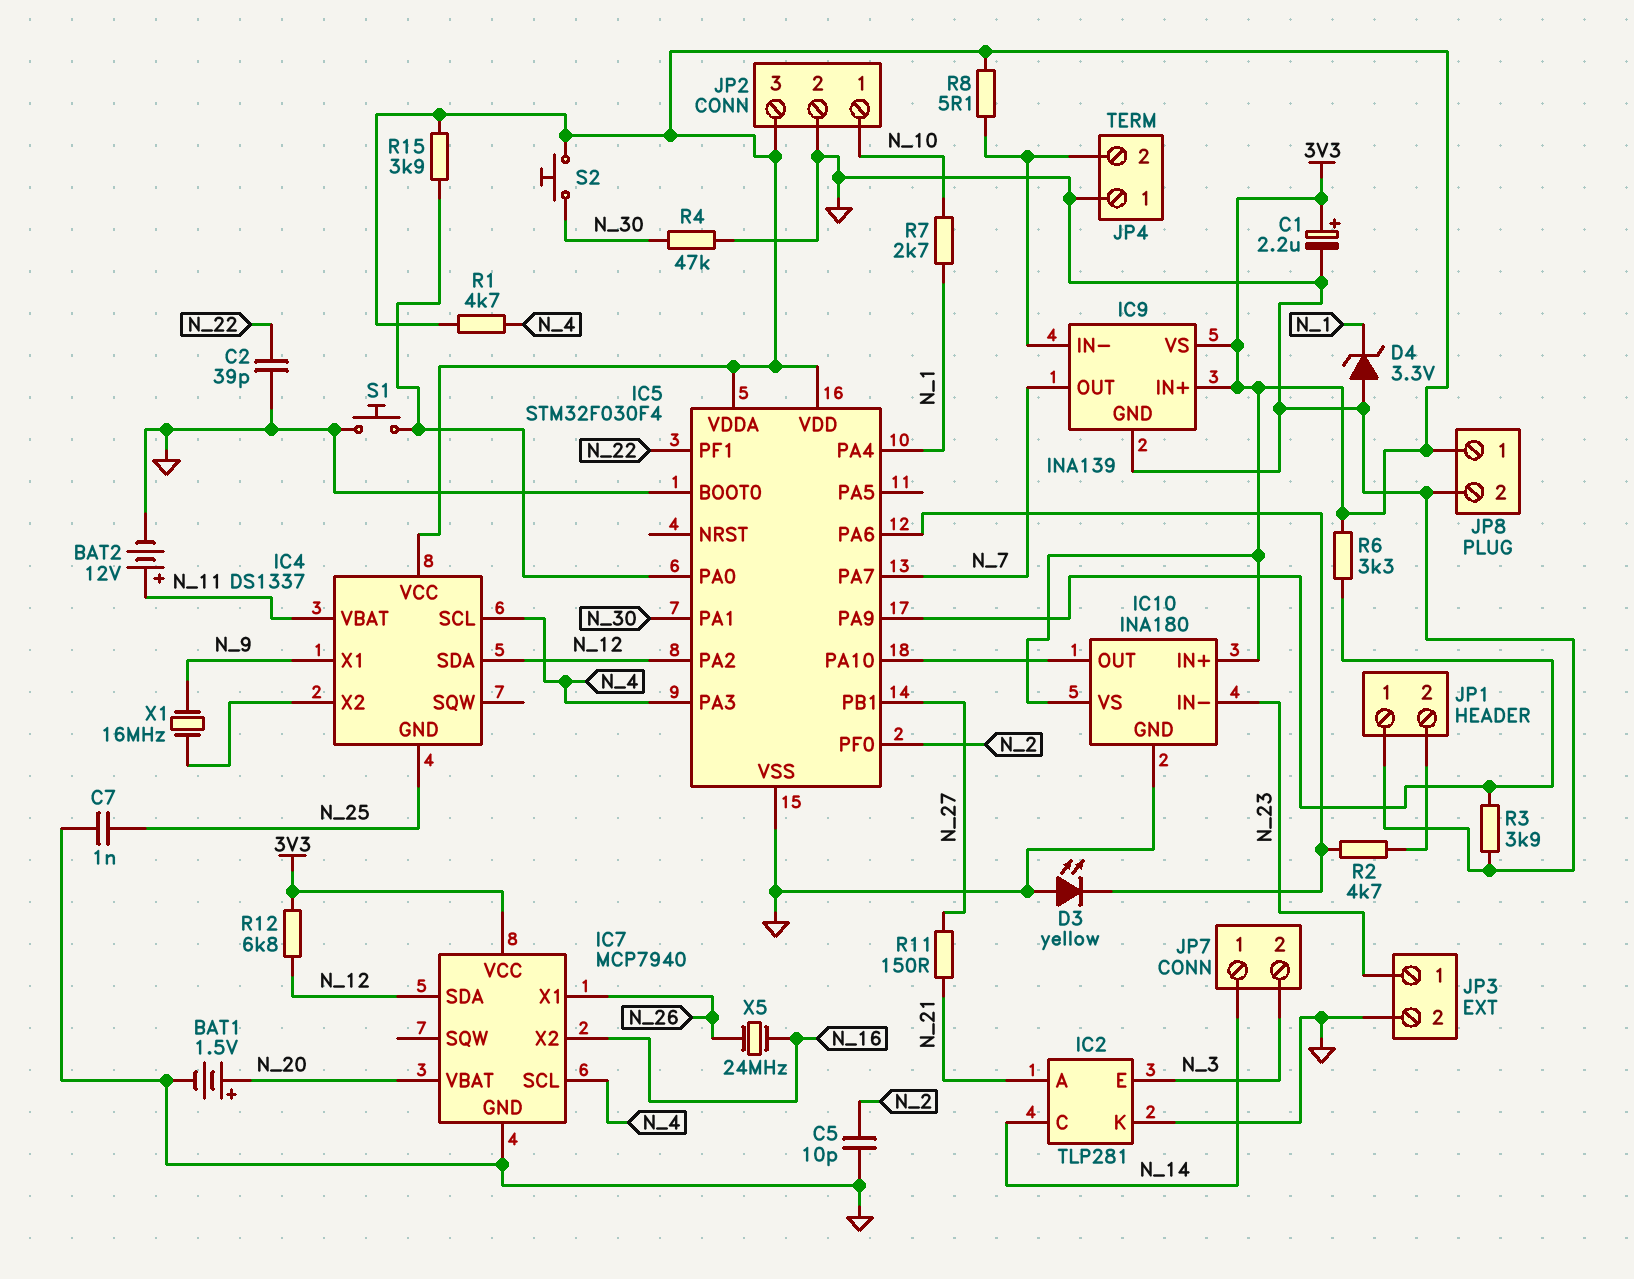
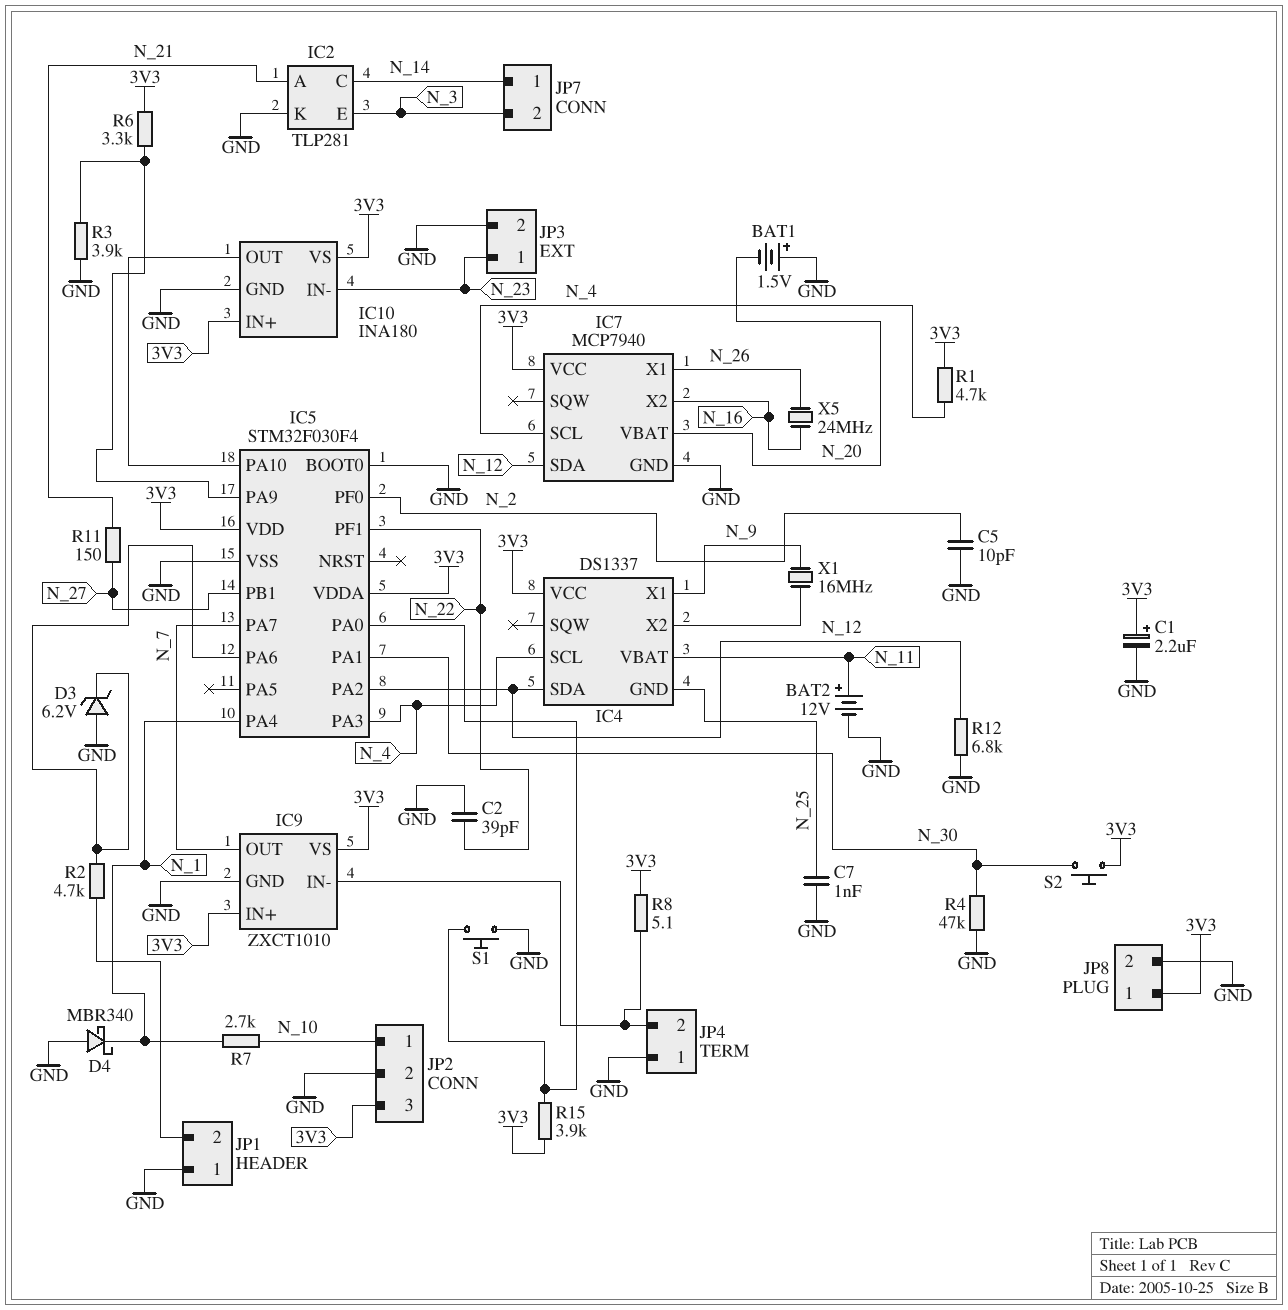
BAT1: 1.5V (plus N_20, minus GND) -> 1.5V (plus GND, minus N_20)
D3: LED yellow (A GND, K IC5/PA6) -> zener 6.2V (A GND, K IC5/PA6)
D4: zener 3.3V (A GND, K N_1) -> schottky MBR340 (A GND, K N_1)
IC9: INA139 -> ZXCT1010
R12: 6.8k (3V3, N_12) -> 6.8k (GND, N_12)

